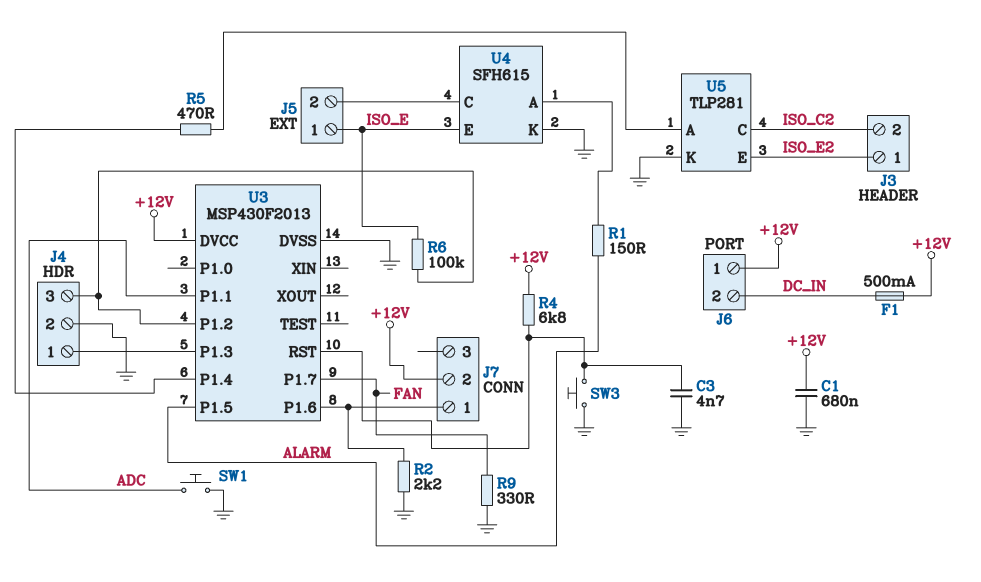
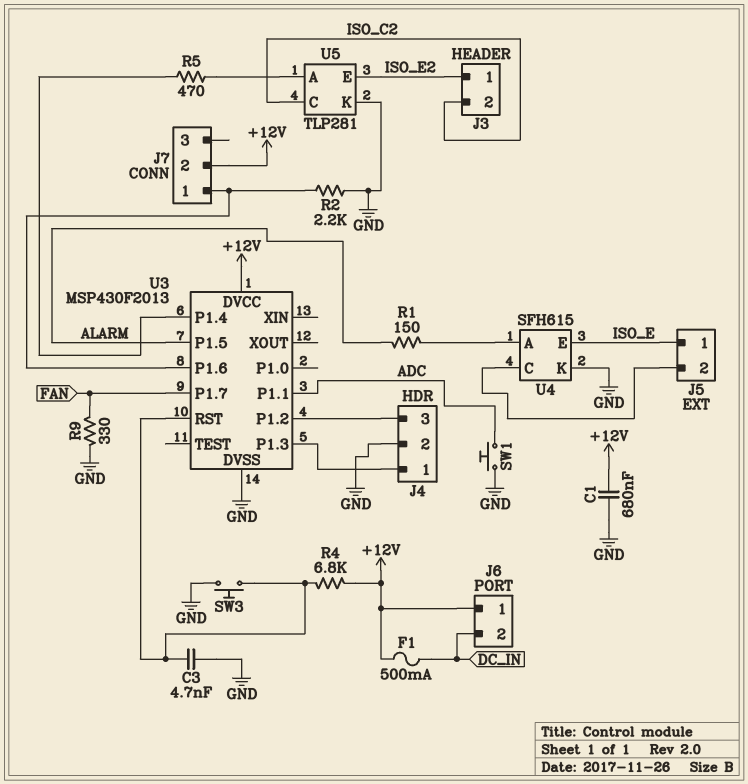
R6: 100k (ISO_E, J4/3) -> none

